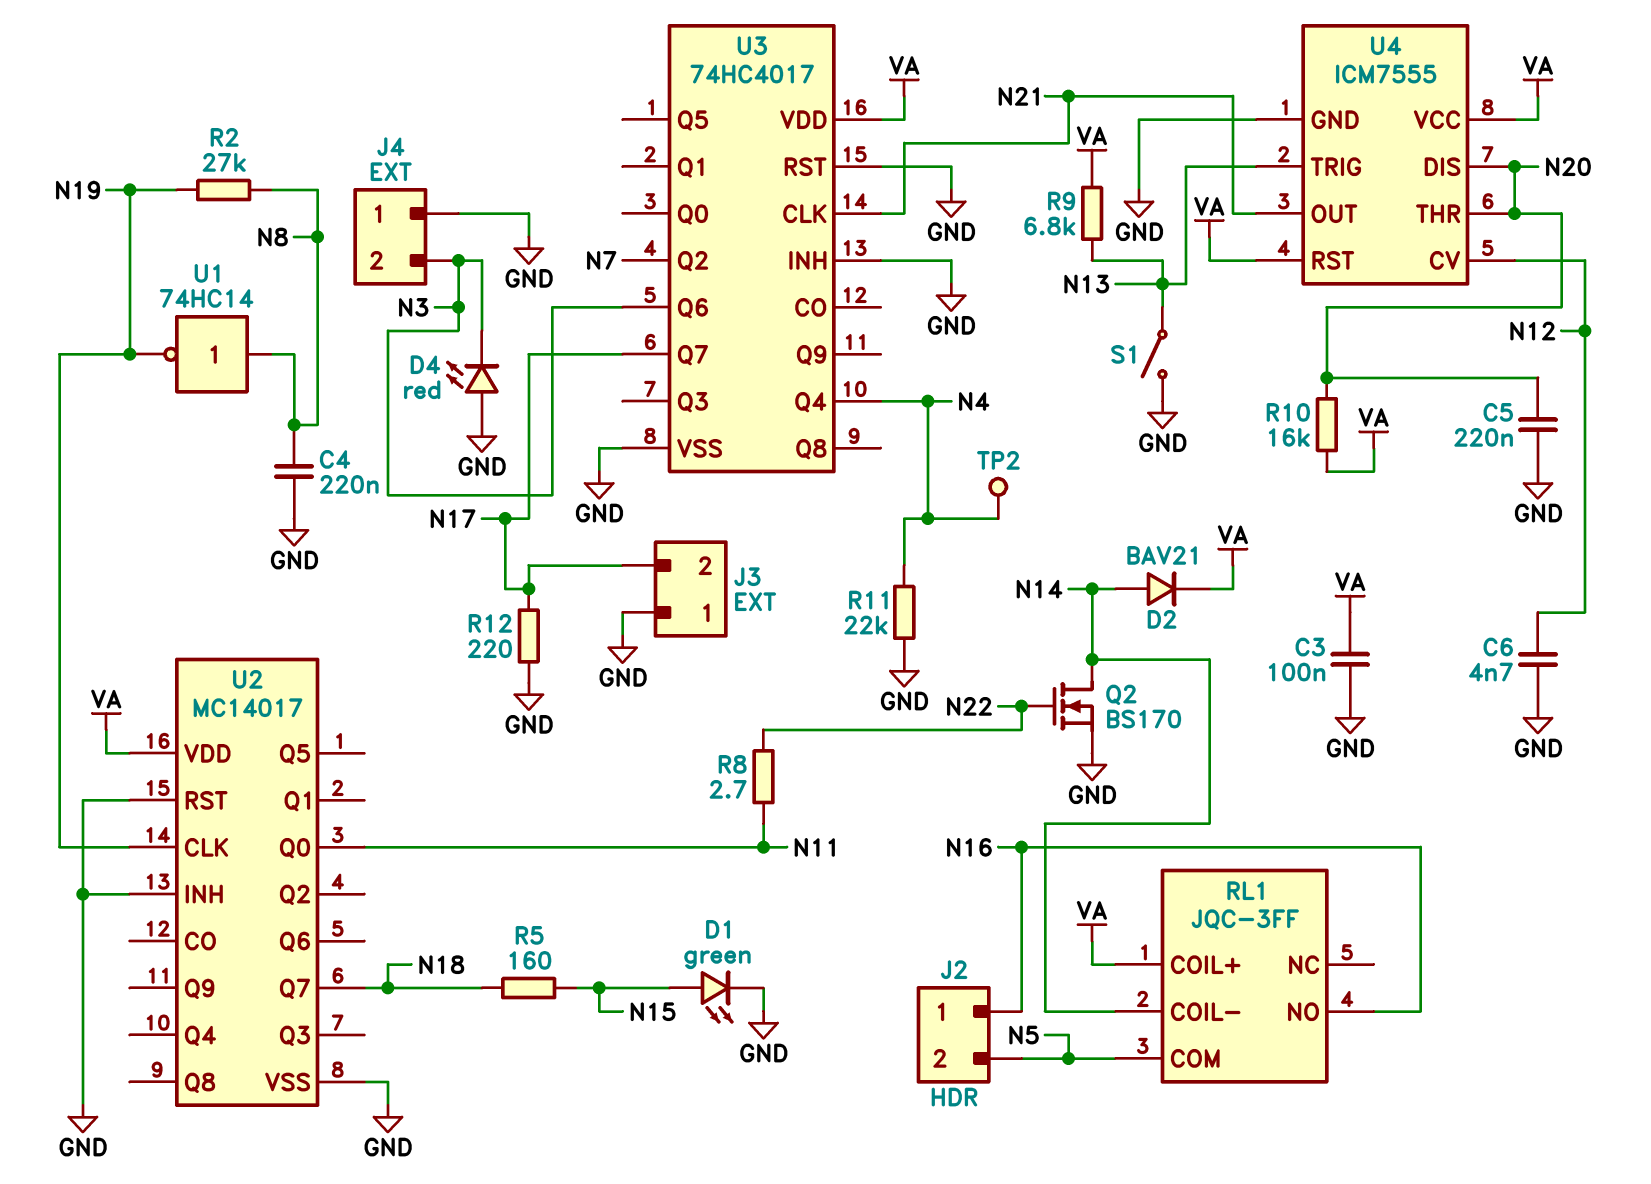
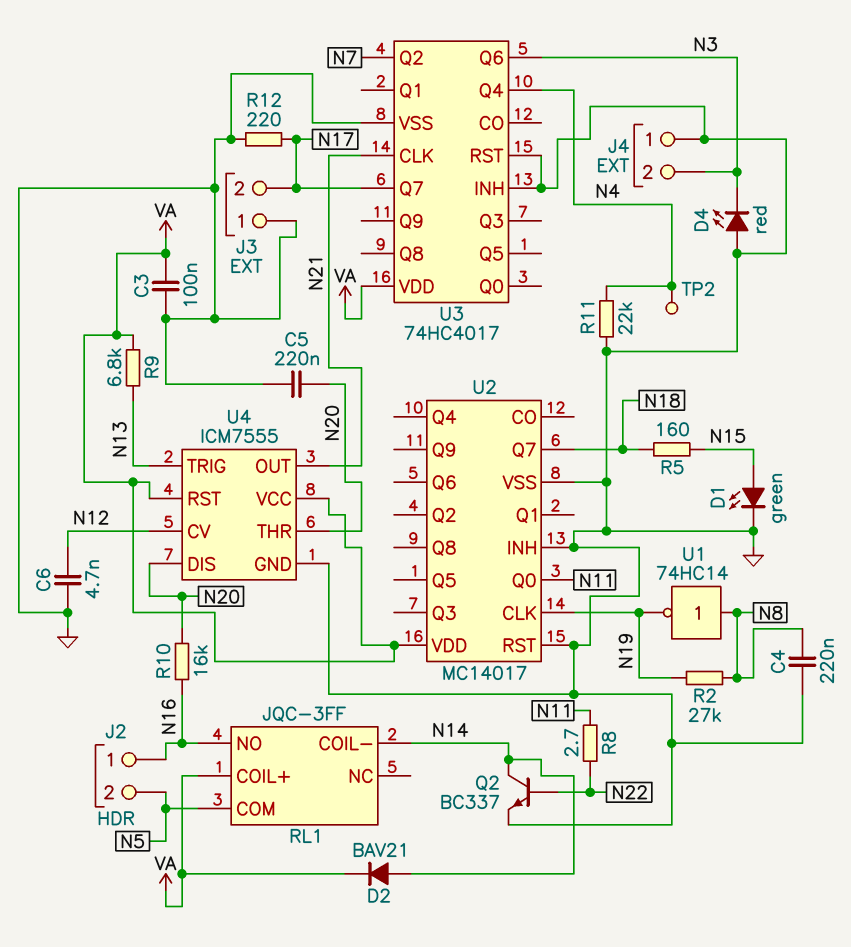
Q2: NMOS BS170 (G N22, D N14, S GND) -> NPN BC337 (B N22, C N14, E GND)
R10: 16k (N20, VA) -> 16k (N16, N20)
S1: switch (GND, N13) -> none

